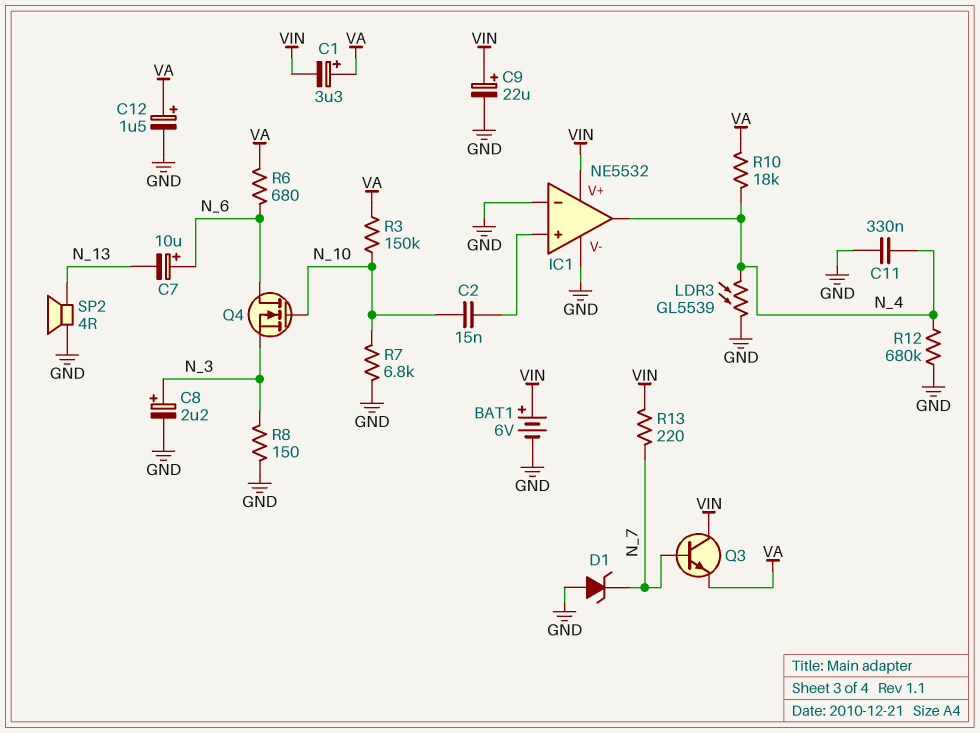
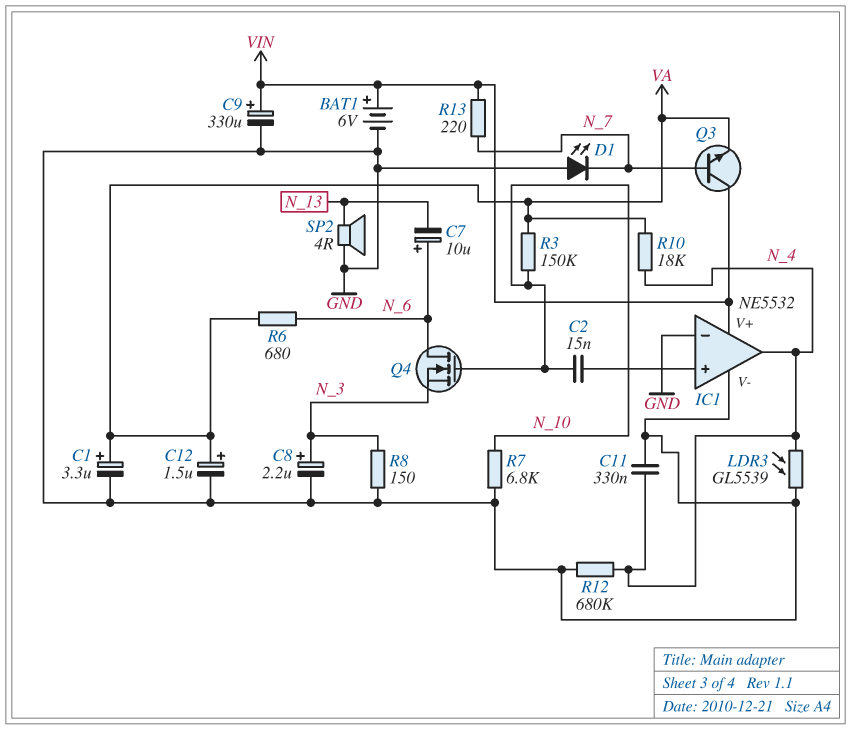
C1: 3.3uF (plus VA, minus VIN) -> 3.3uF (plus VA, minus GND)
C9: 22uF (plus VIN, minus GND) -> 330uF (plus VIN, minus GND)
D1: zener (A GND, K N_7) -> LED (A GND, K N_7)

